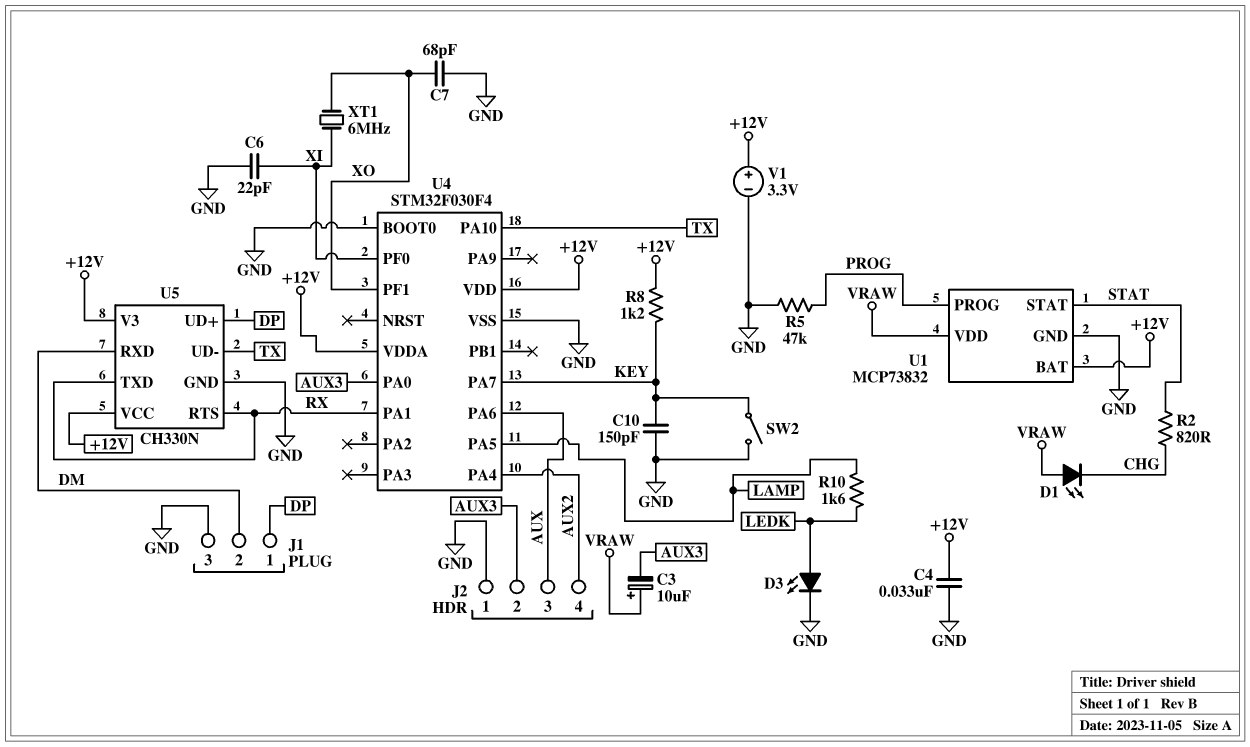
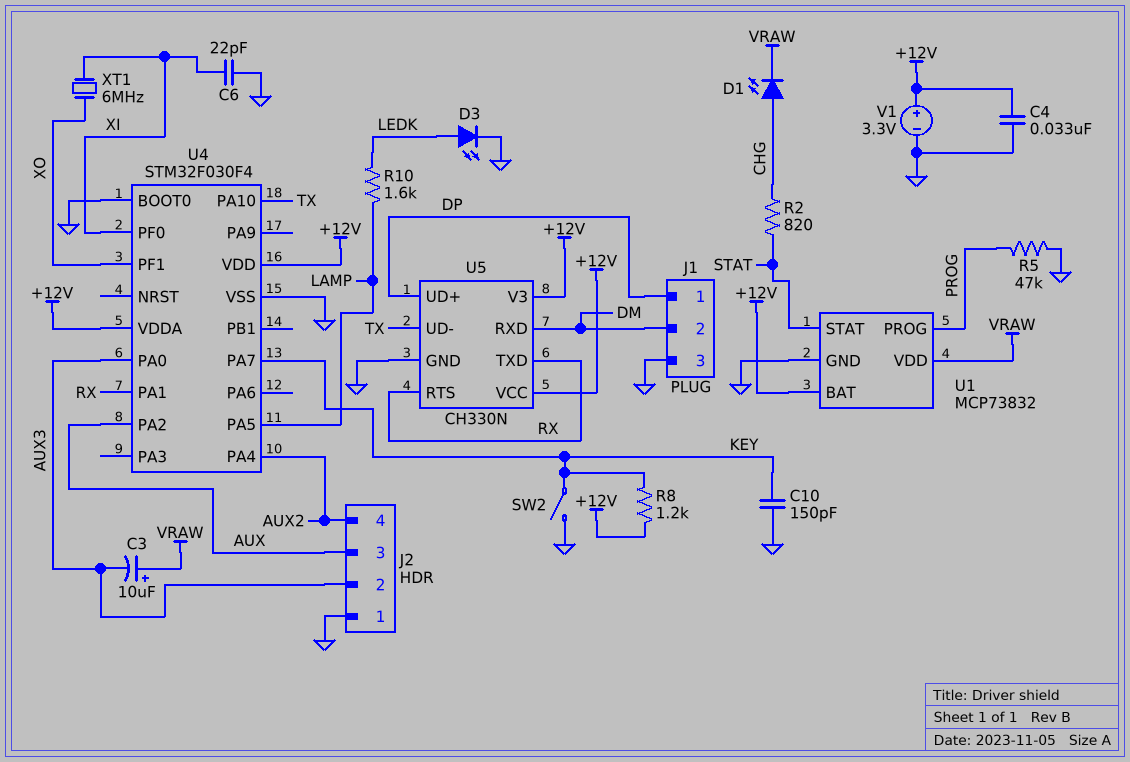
C7: 68pF (GND, XO) -> none
D1: LED (A VRAW, K CHG) -> LED (A CHG, K VRAW)
U4 pin PA2: none -> AUX
U4 pin PA6: AUX -> none

